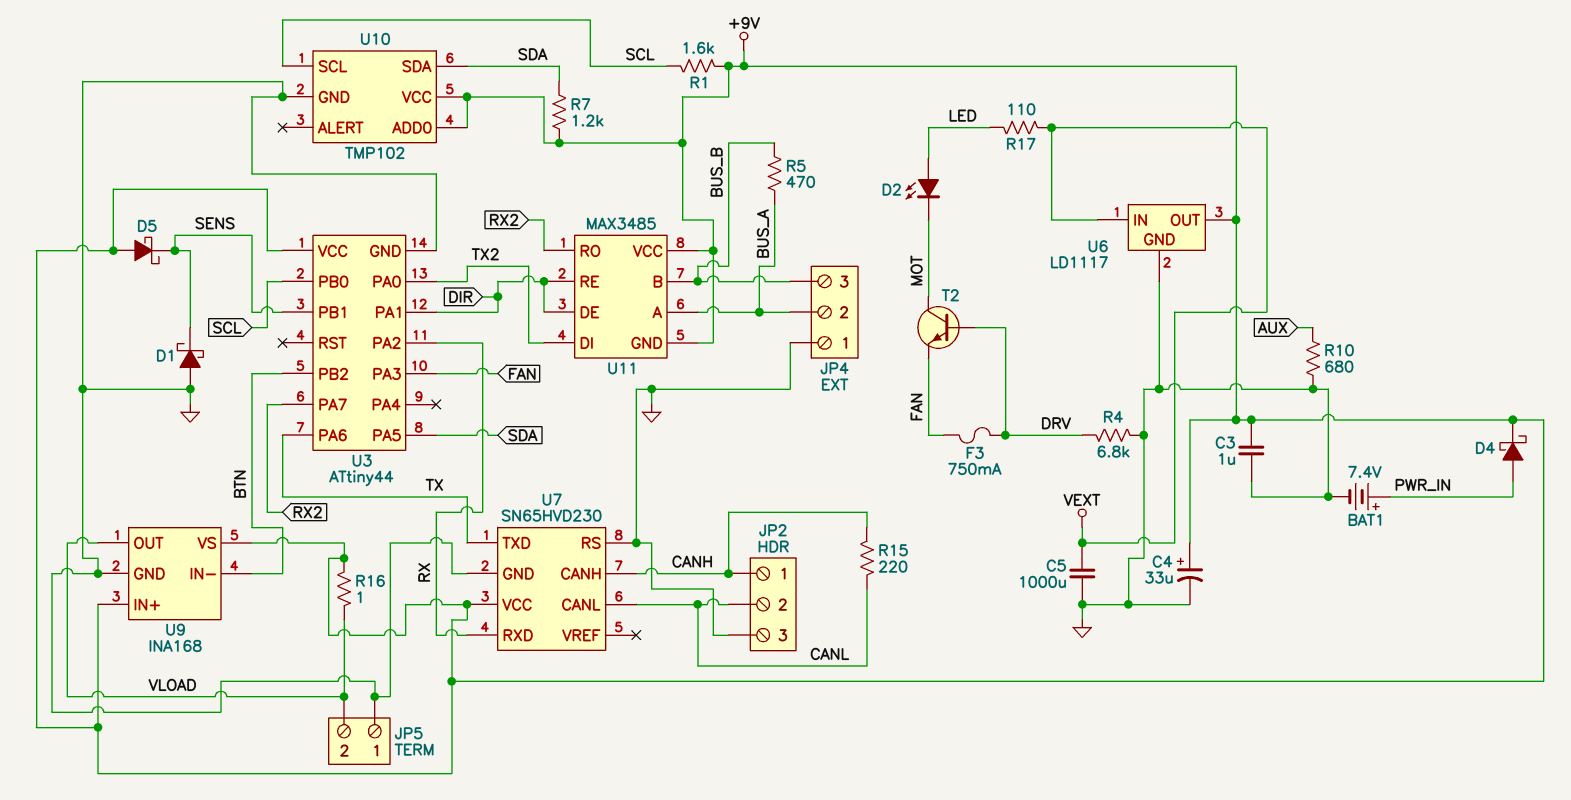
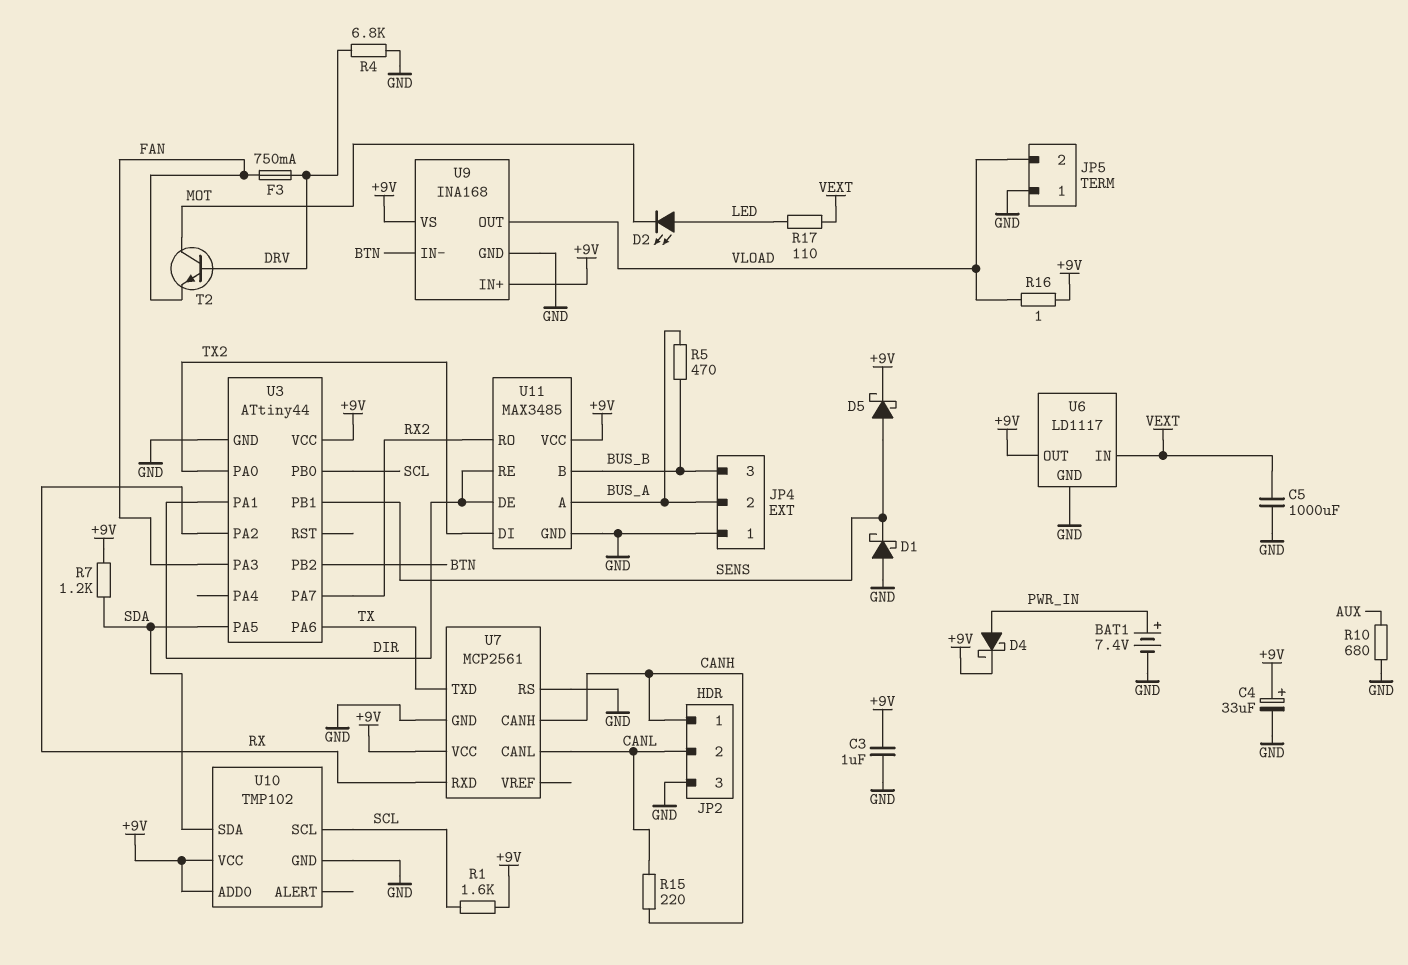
D5: schottky (A +9V, K SENS) -> schottky (A SENS, K +9V)
U7: SN65HVD230 -> MCP2561
U11 pin GND: +9V -> GND

